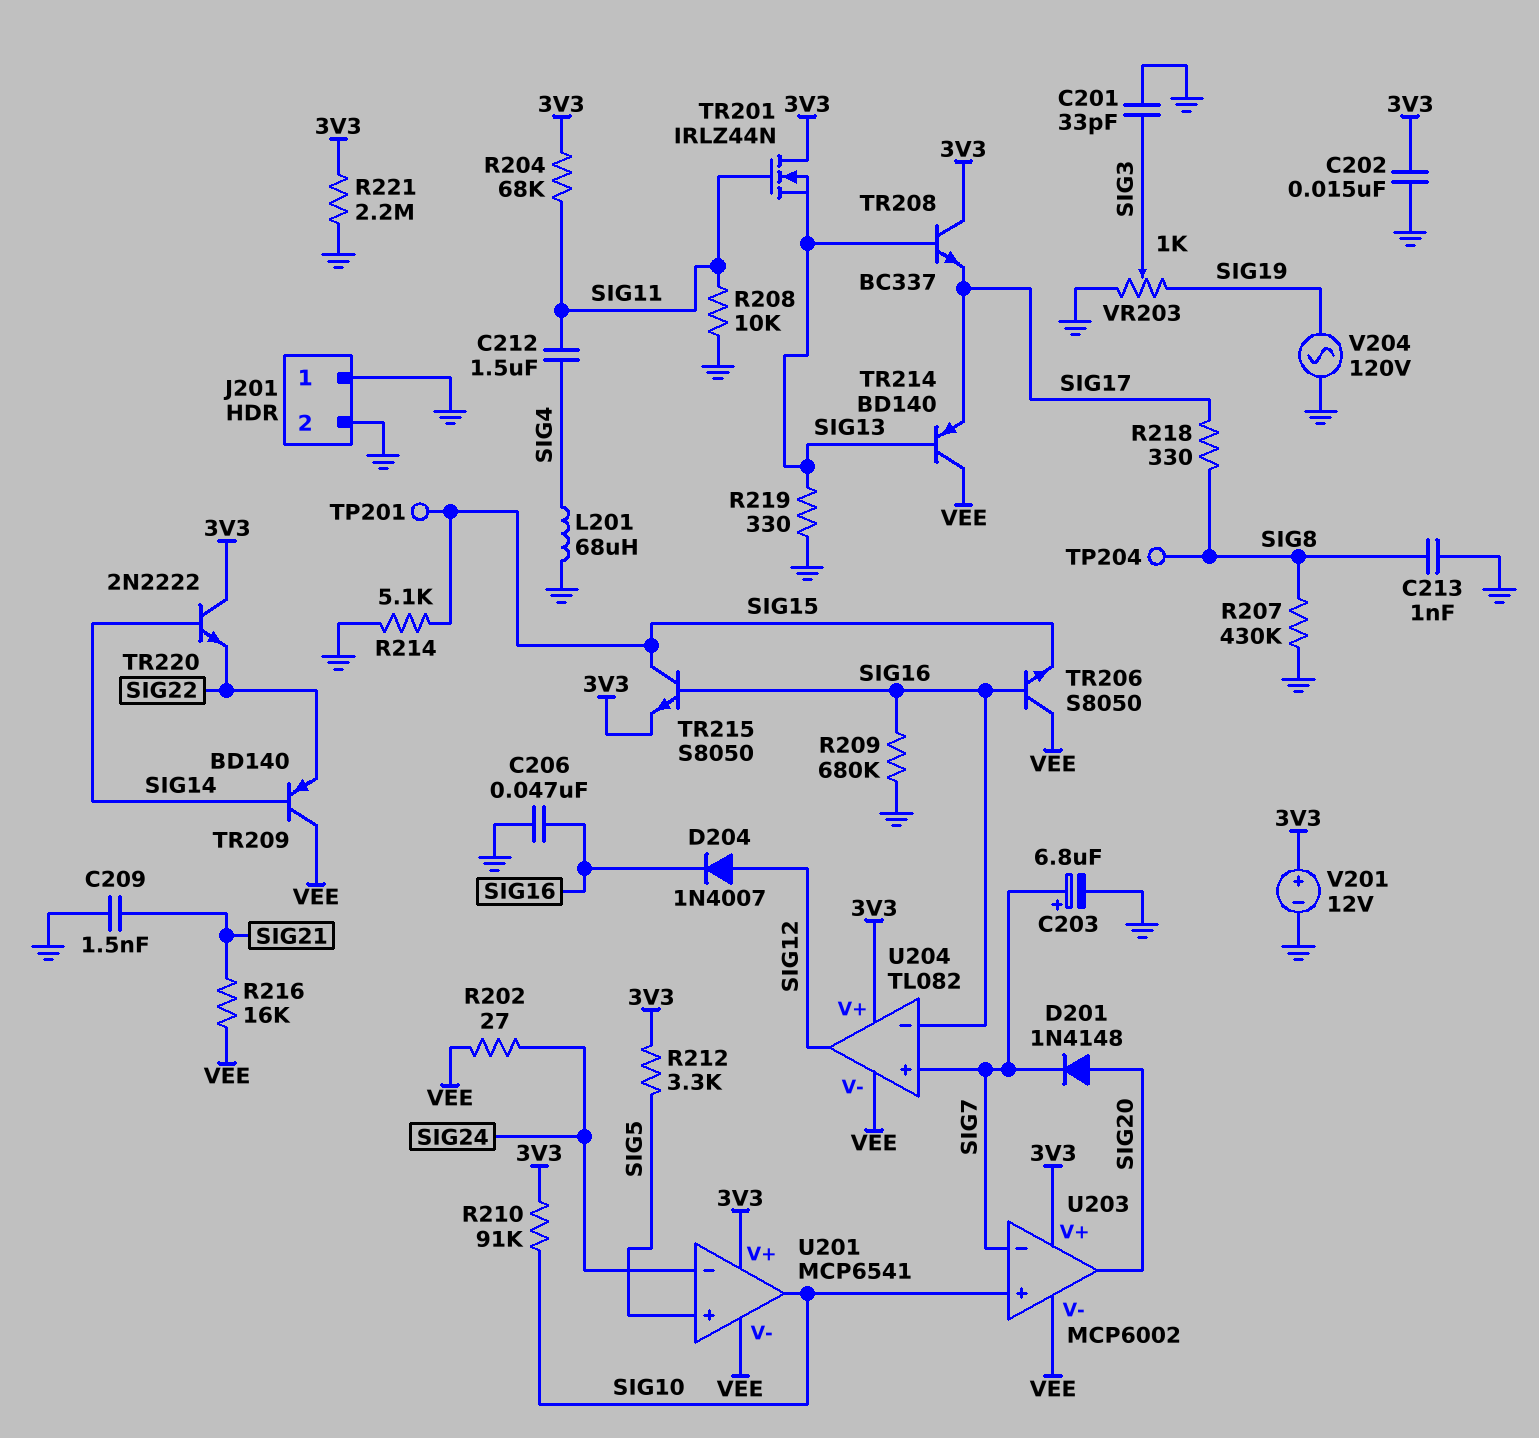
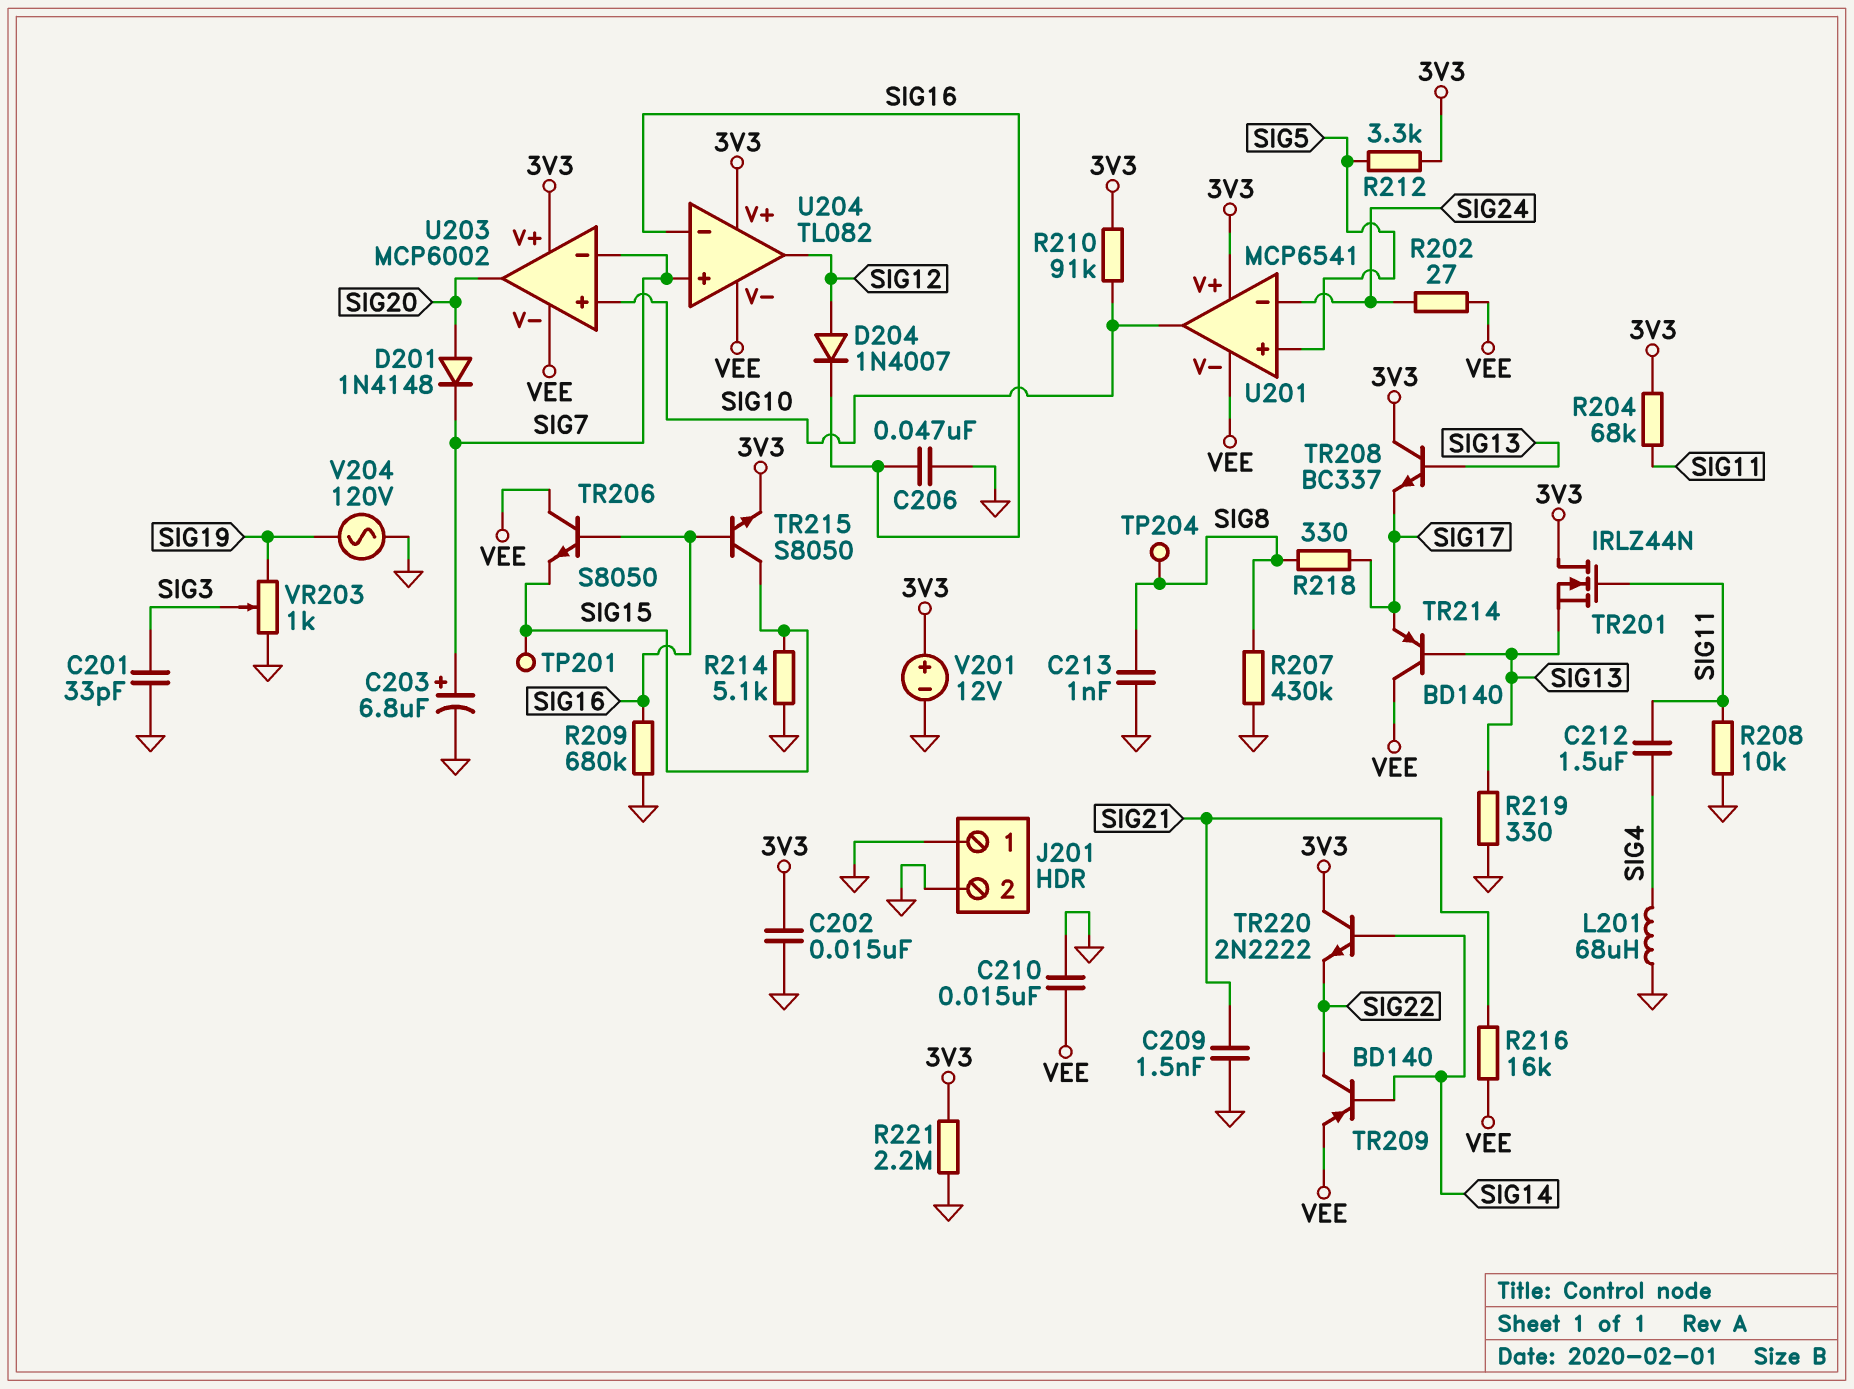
C210: none -> 15nF (GND, VEE)
TR209: PNP BD140 (B SIG14, C VEE, E SIG22) -> PNP BD140 (B SIG14, C SIG22, E VEE)

